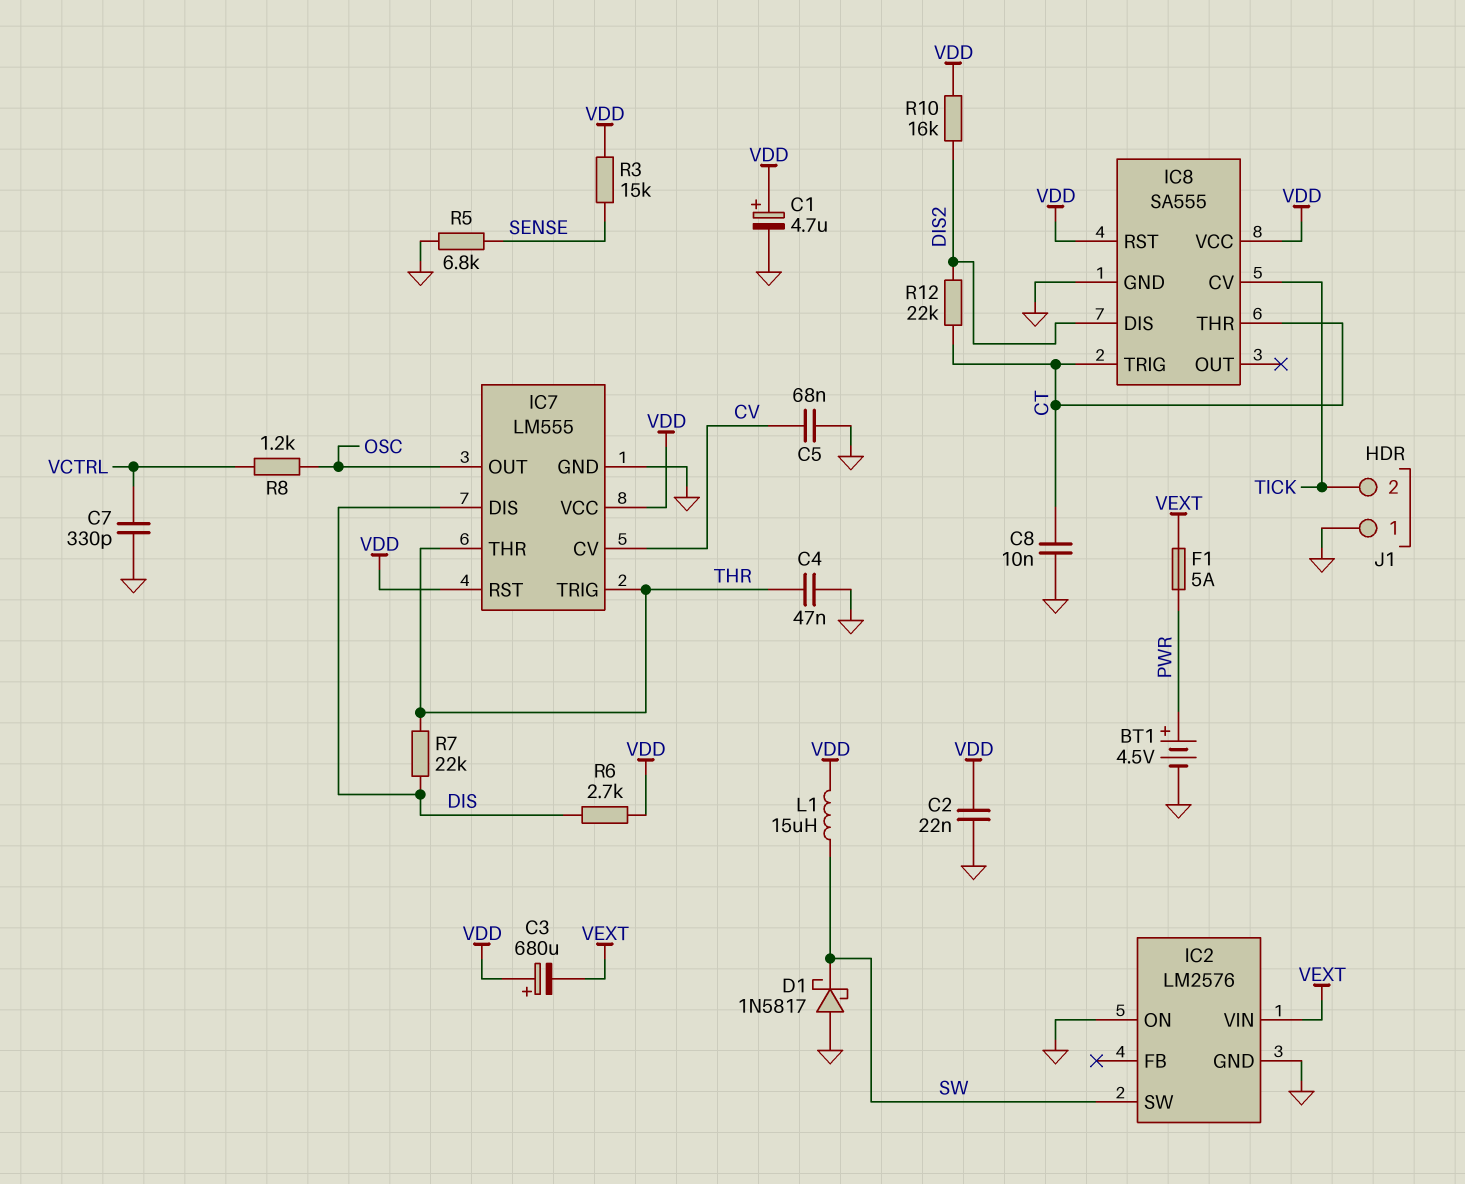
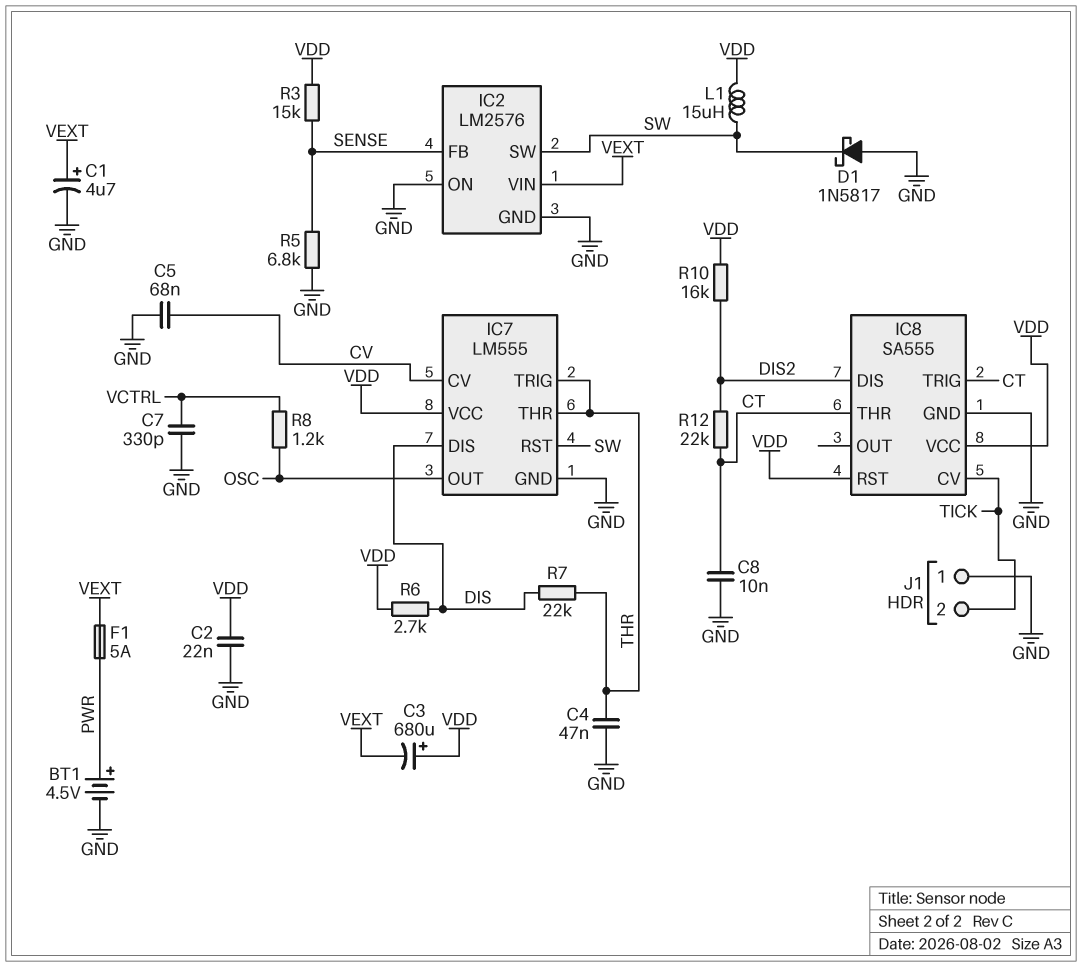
C1: 4.7uF (plus VDD, minus GND) -> 4.7uF (plus VEXT, minus GND)
IC2 pin FB: none -> SENSE
IC7 pin RST: VDD -> SW

